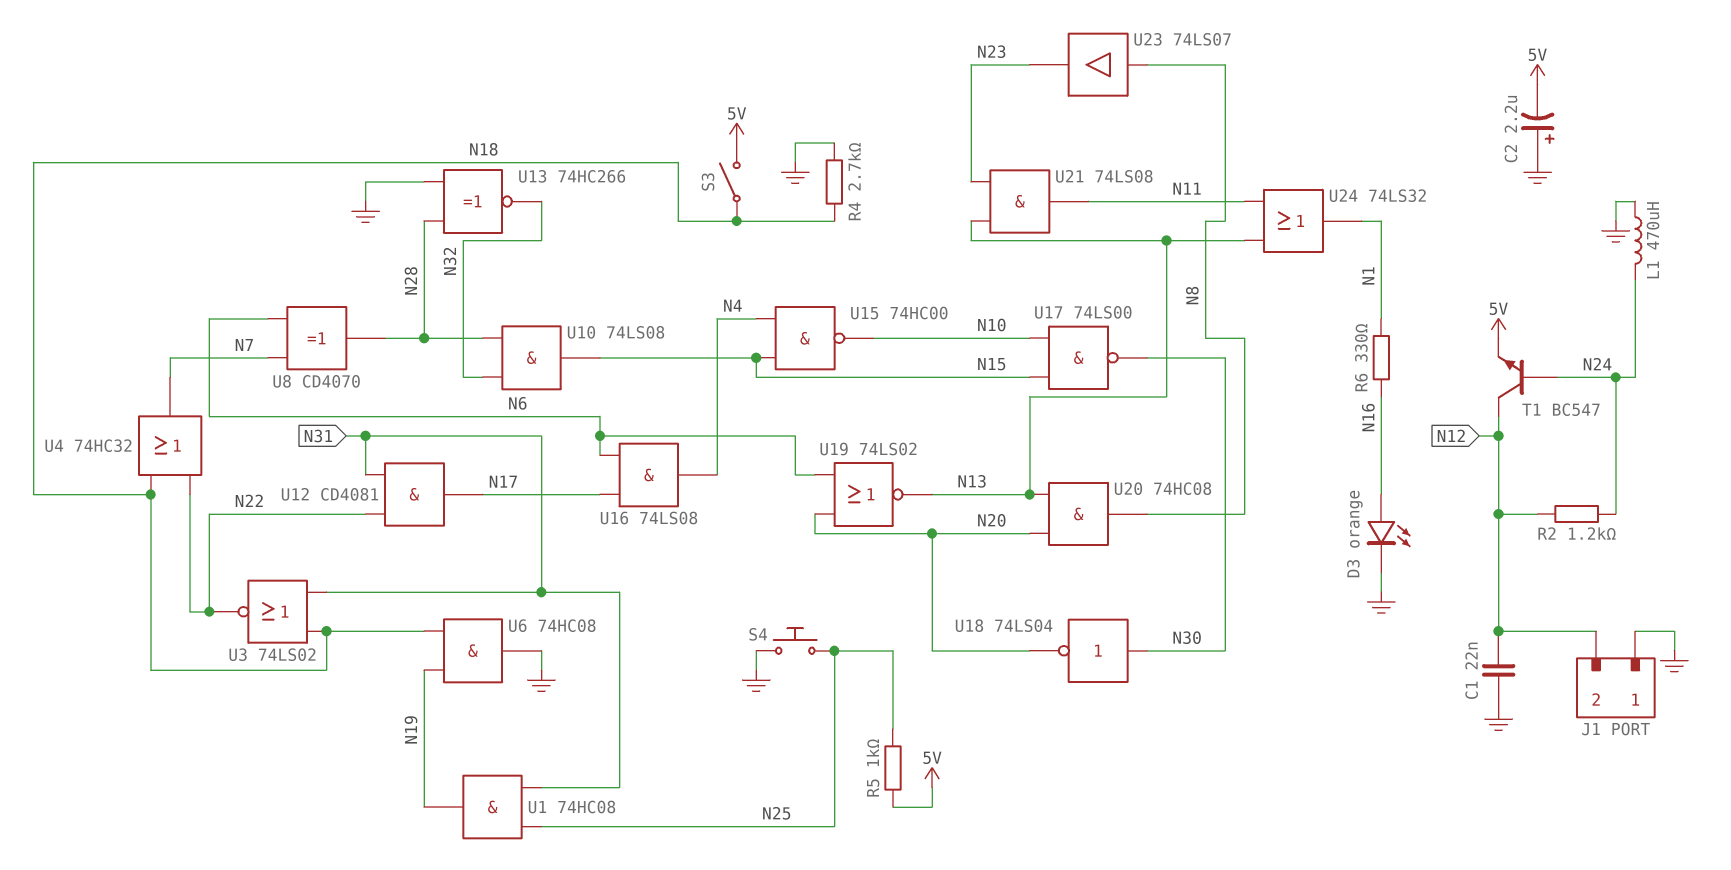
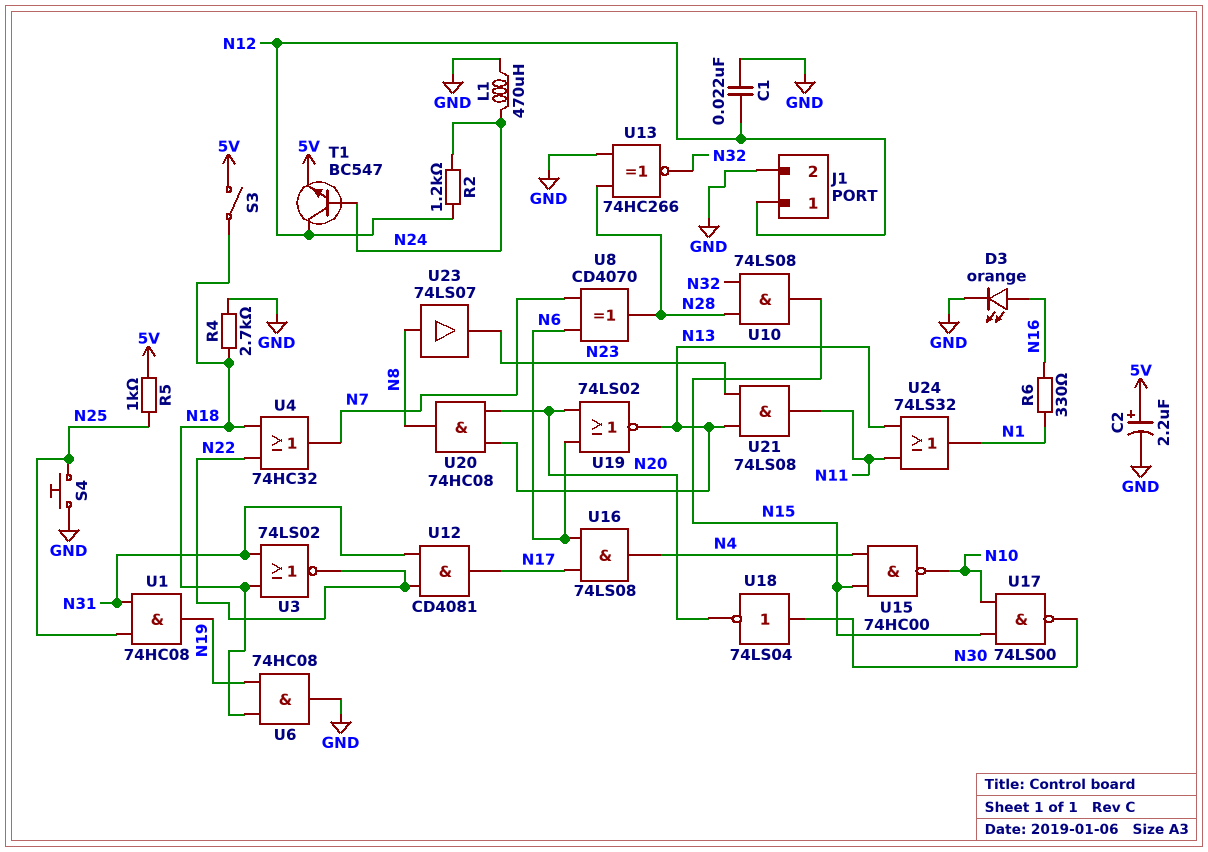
C2: 2.2uF (plus GND, minus 5V) -> 2.2uF (plus 5V, minus GND)
J1 pin 1: GND -> N12
J1 pin 2: N12 -> GND

